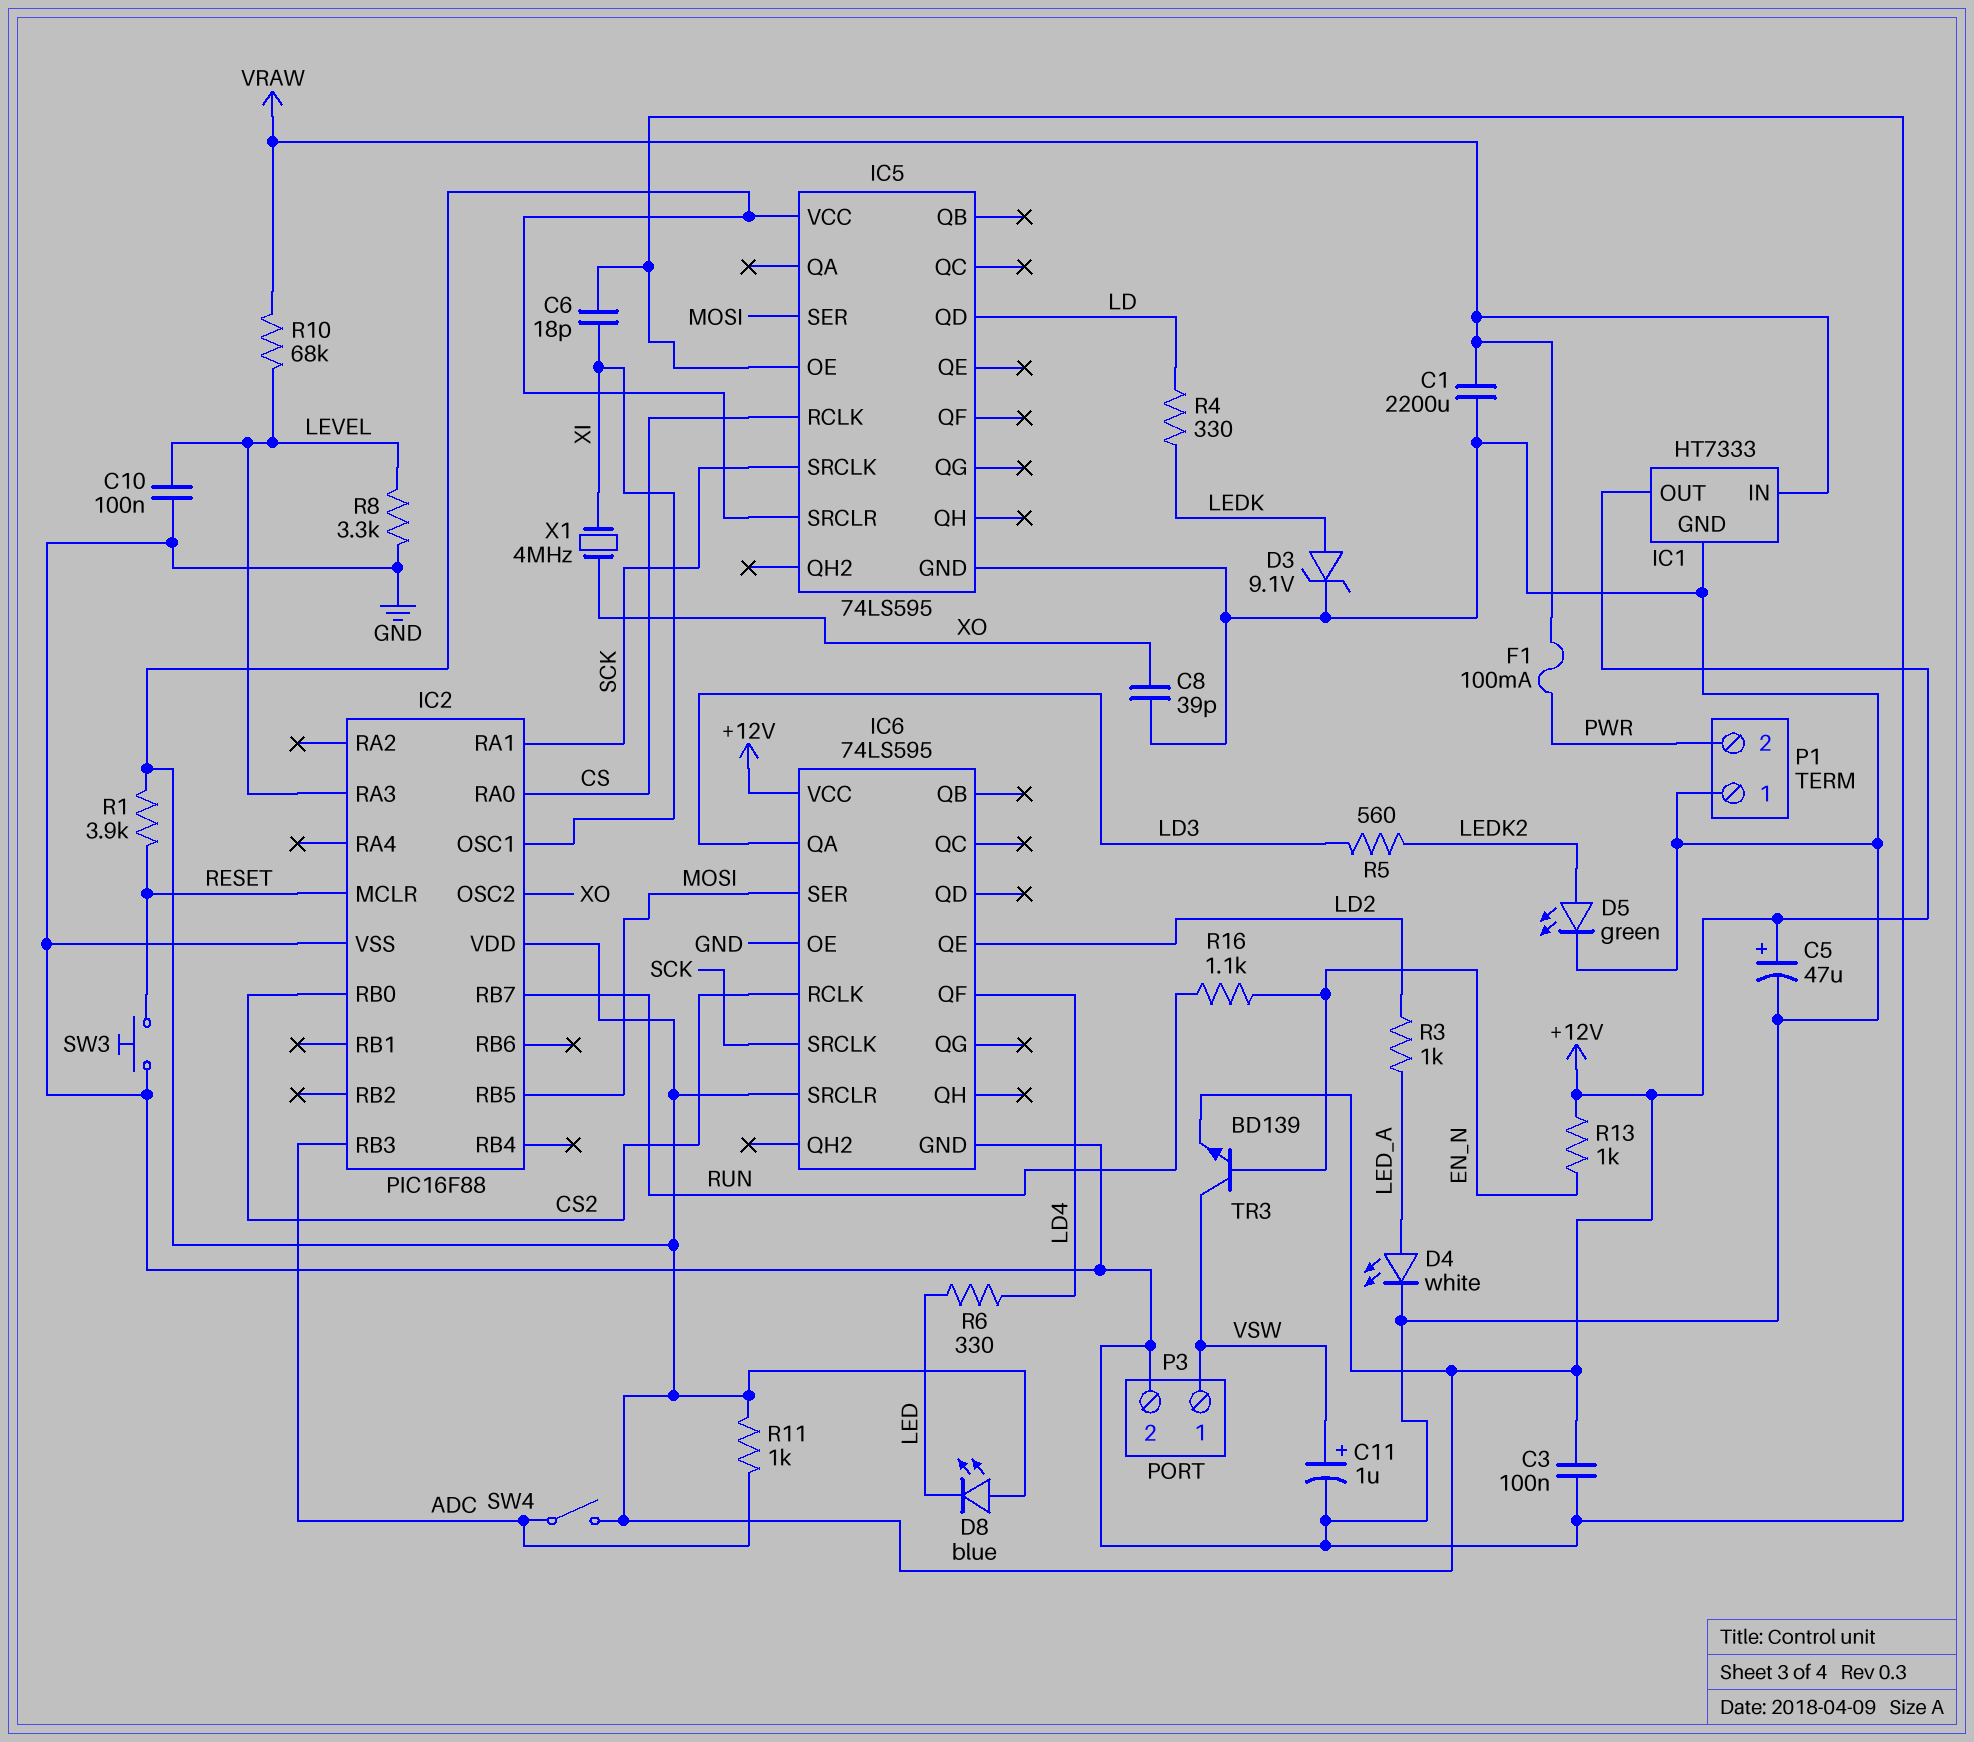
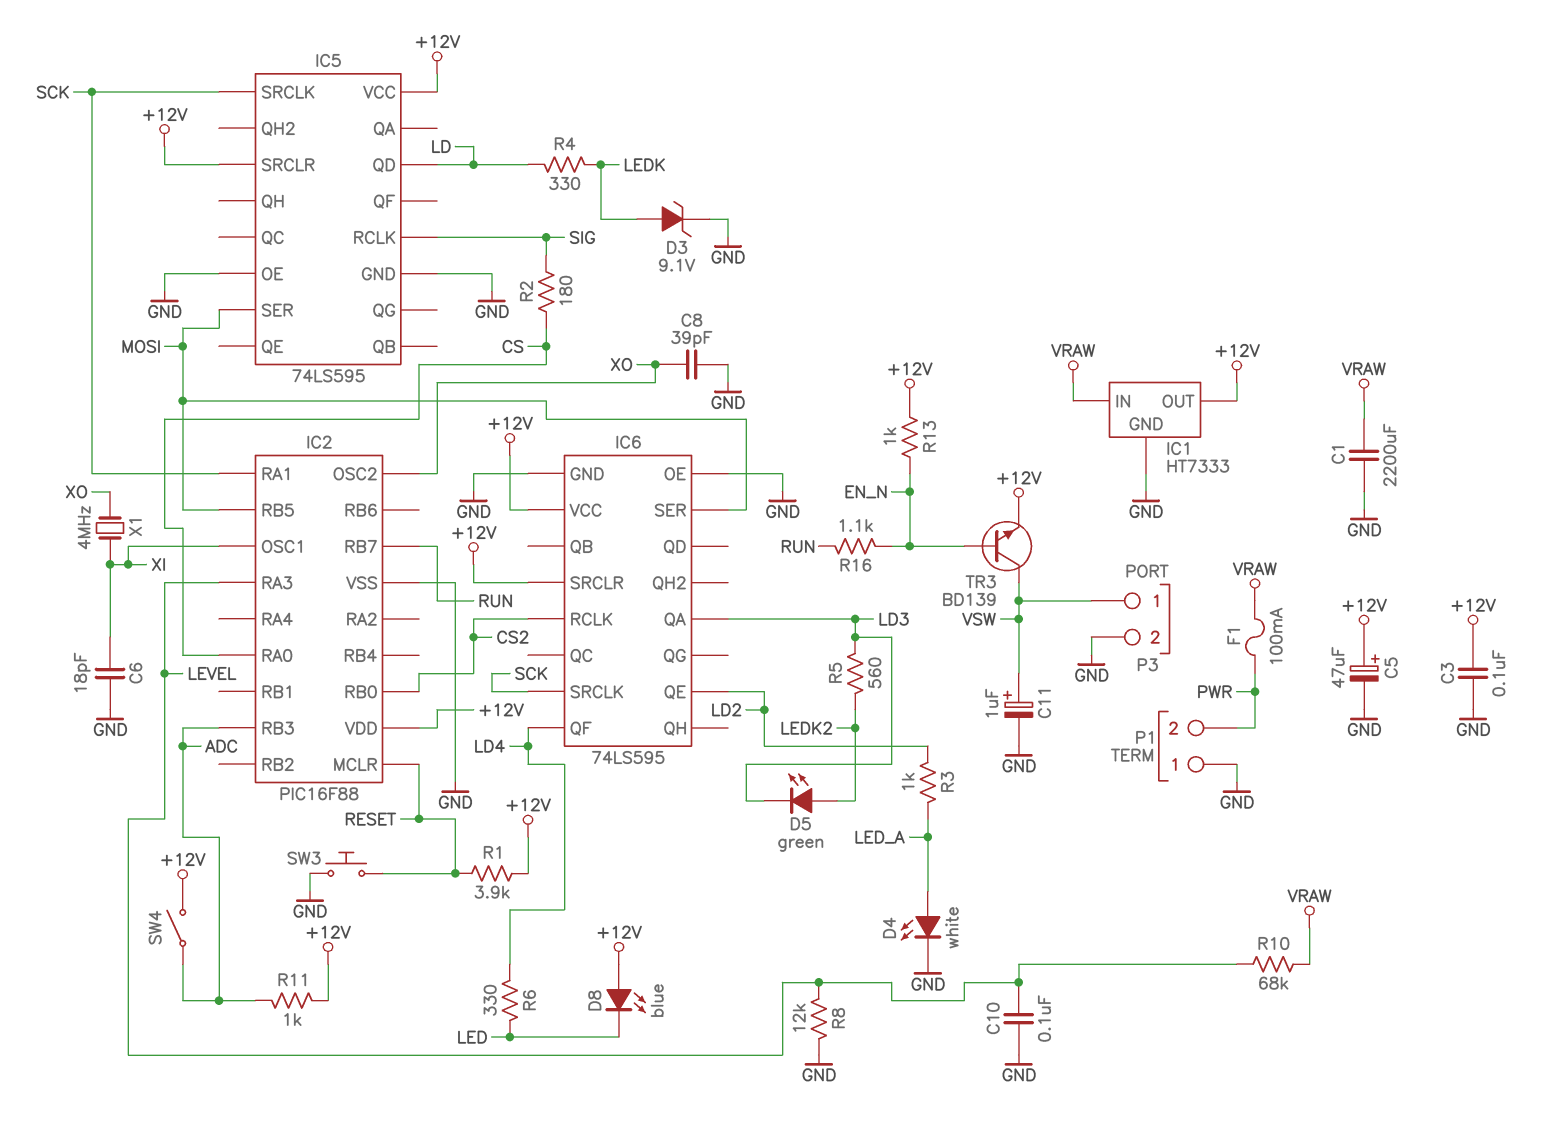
D5: LED green (A LEDK2, K GND) -> LED green (A LEDK2, K LD3)
IC5 pin RCLK: CS -> SIG
R2: none -> 180 (CS, SIG)
R8: 3.3k (GND, LEVEL) -> 12k (GND, LEVEL)

